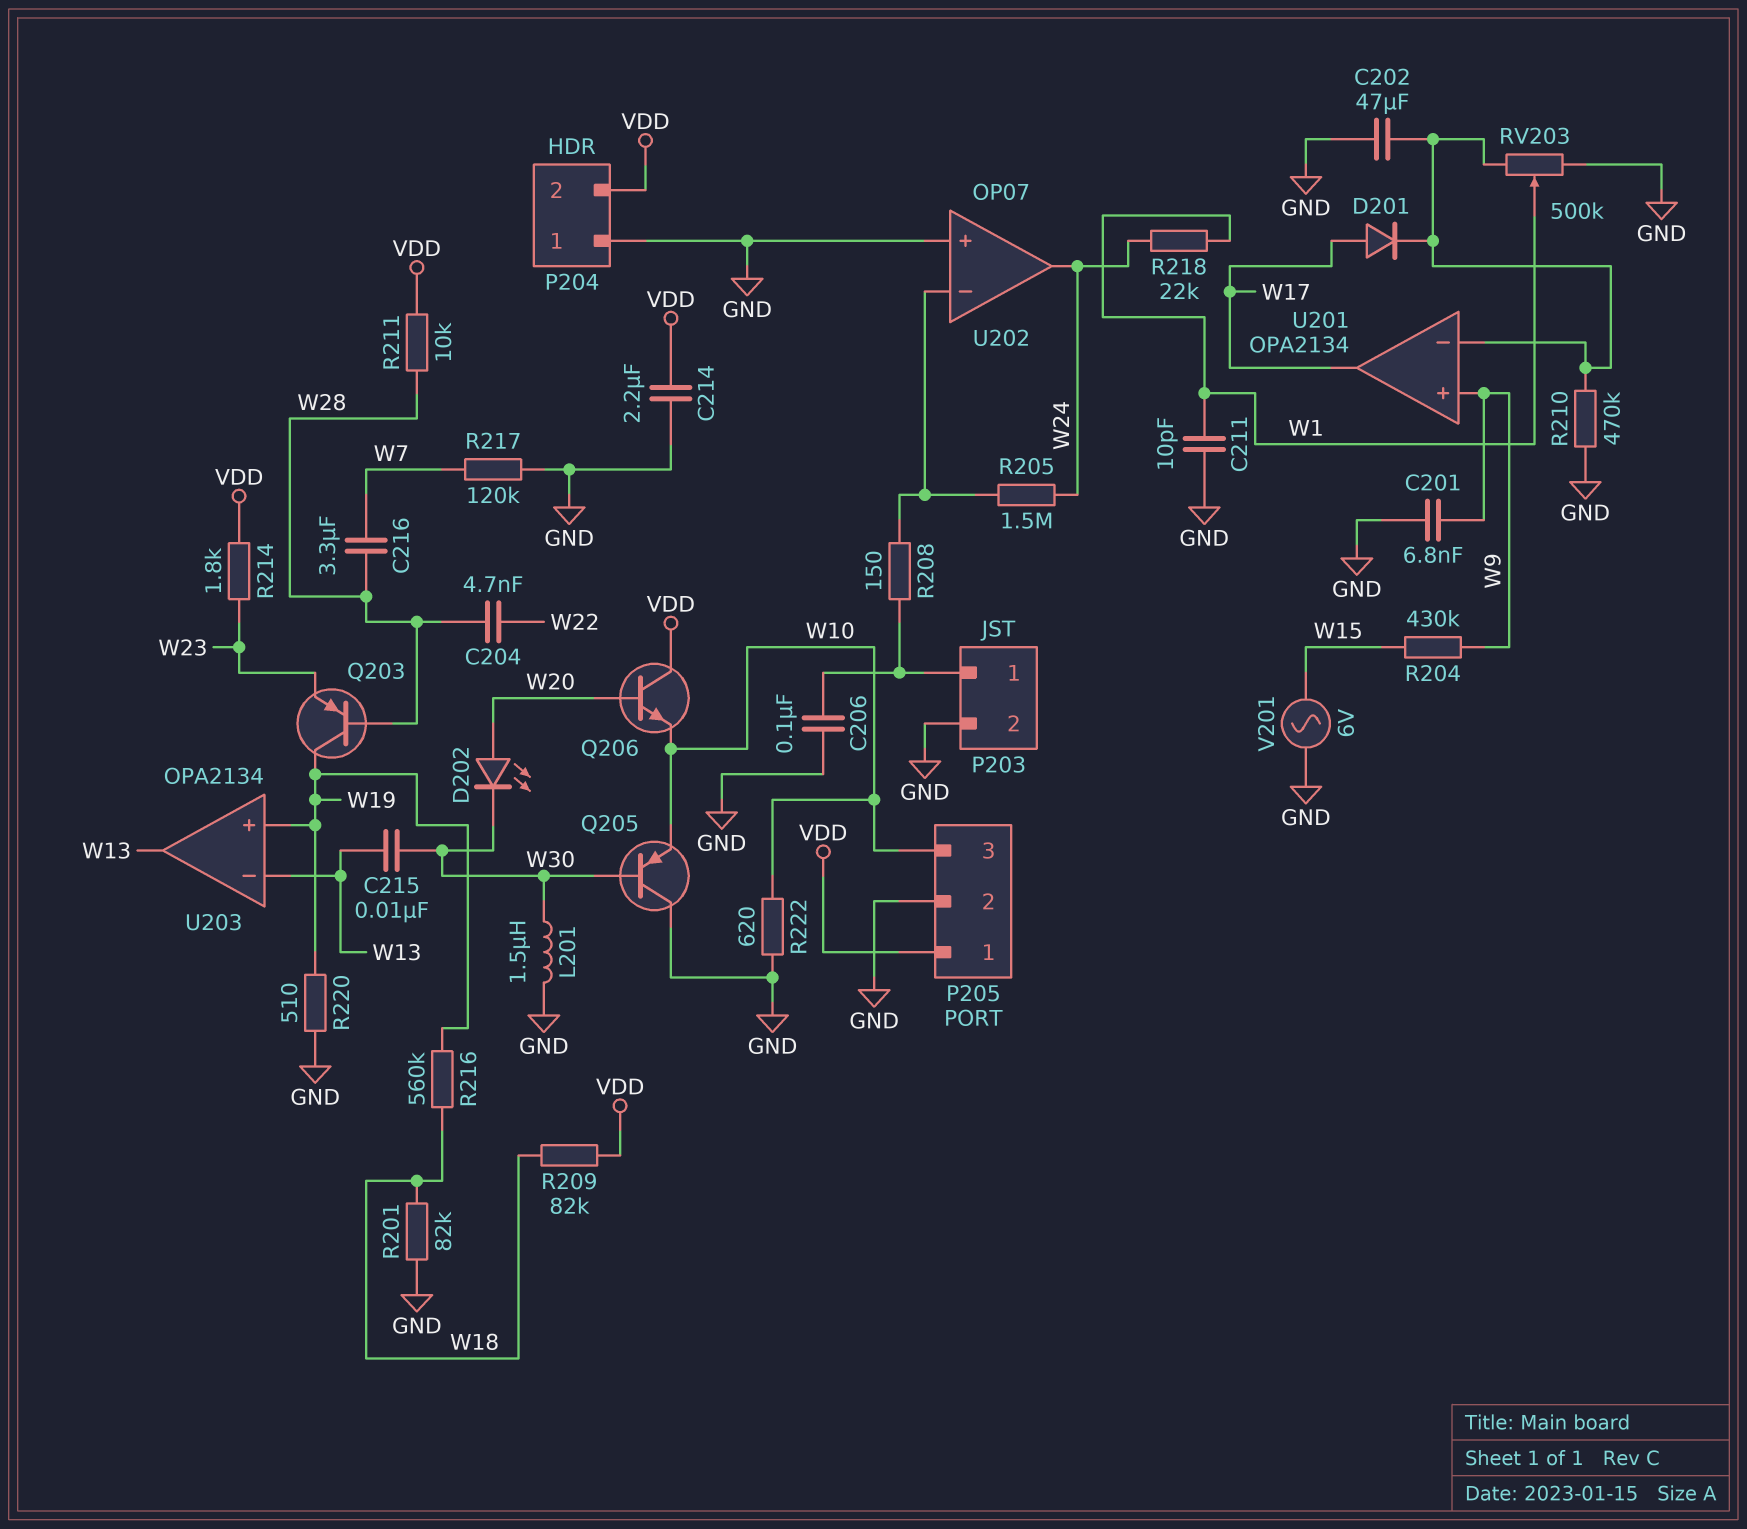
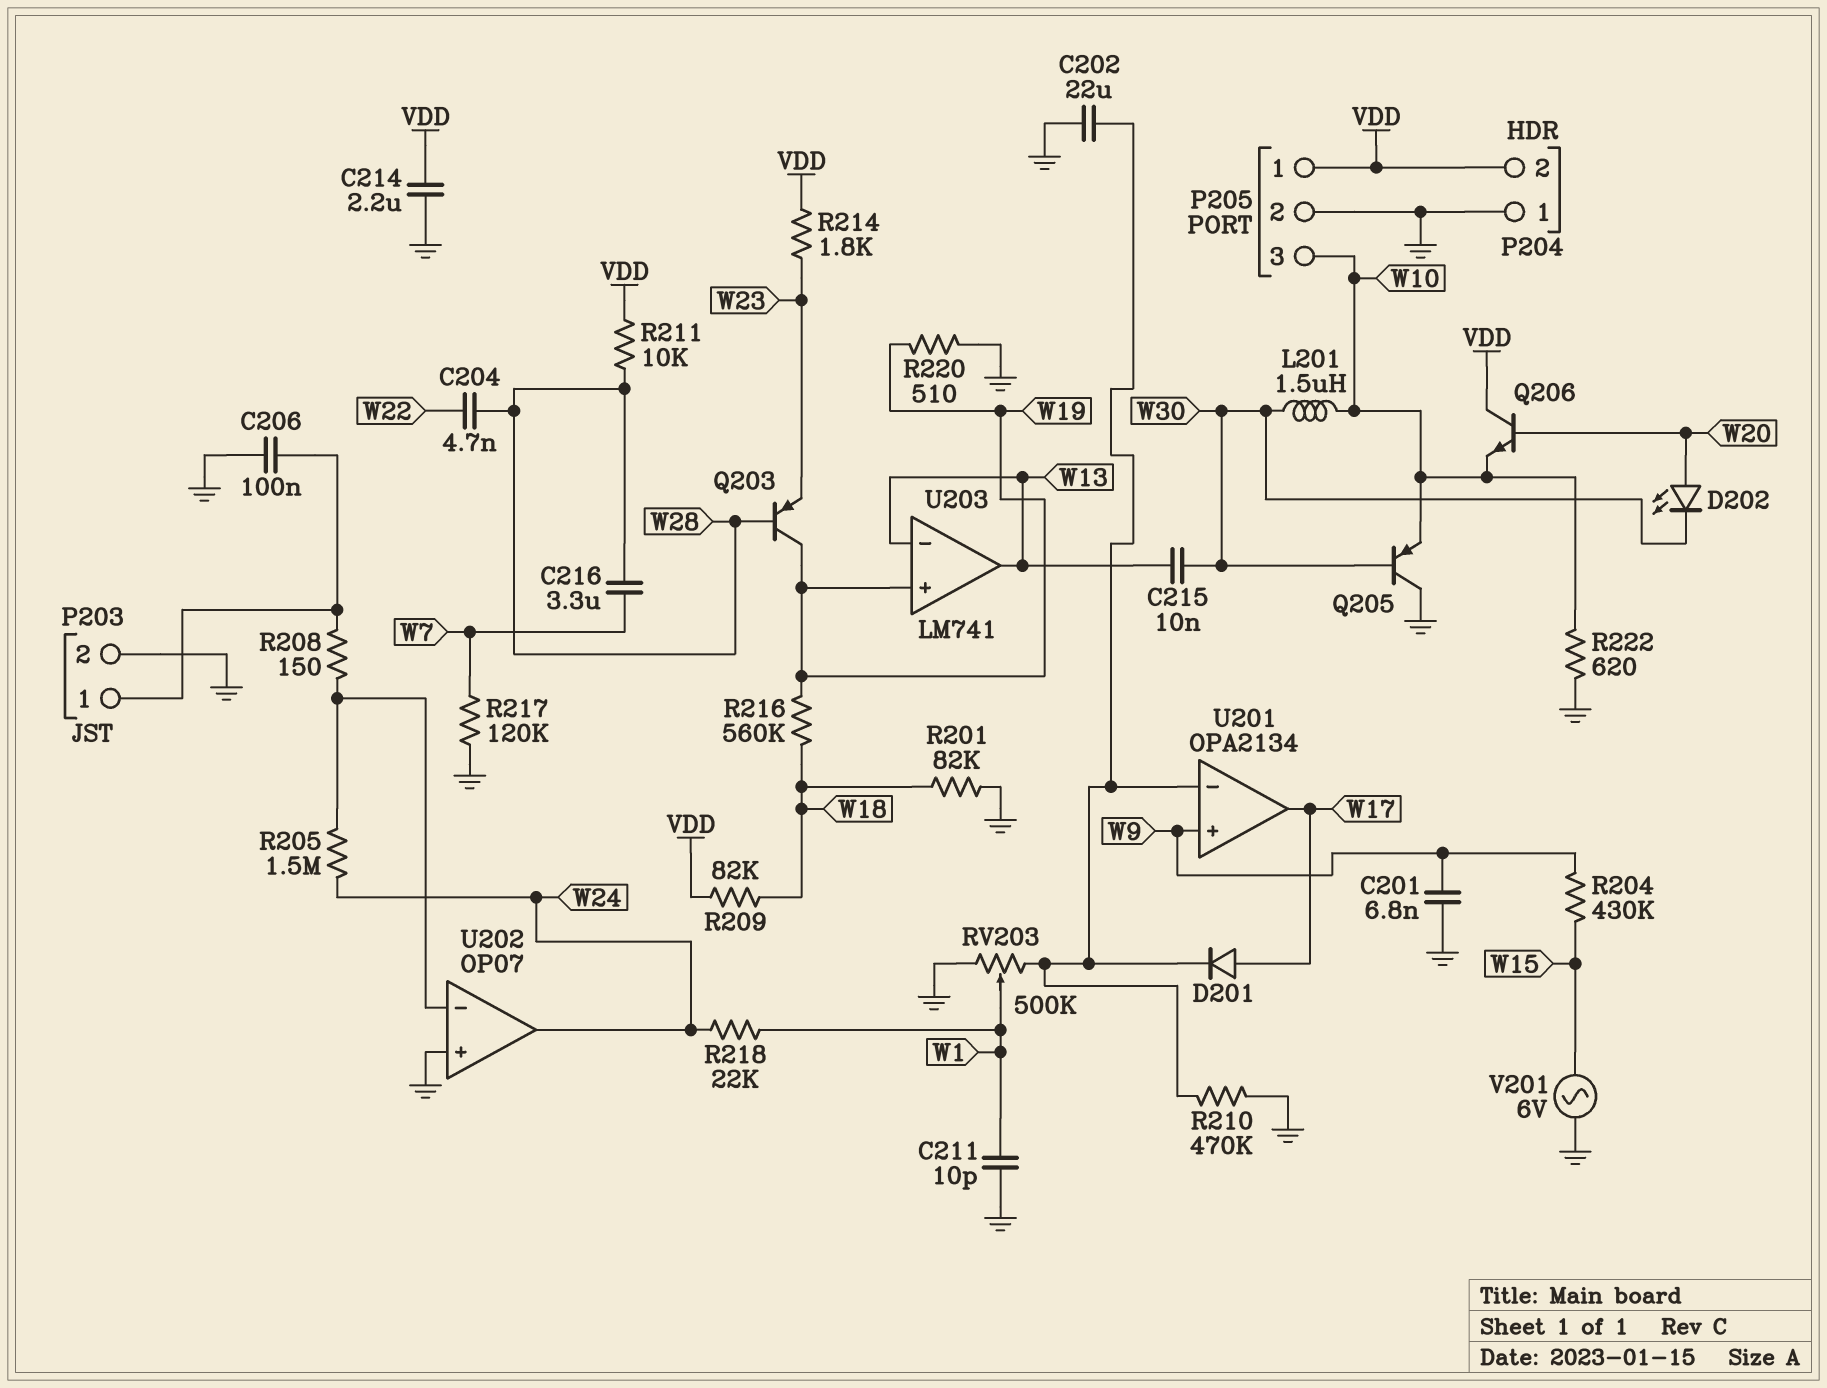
C202: 47uF (GND, U201/in-) -> 22uF (GND, U201/in-)
L201: 1.5uH (GND, W30) -> 1.5uH (W10, W30)
U203: OPA2134 -> LM741

